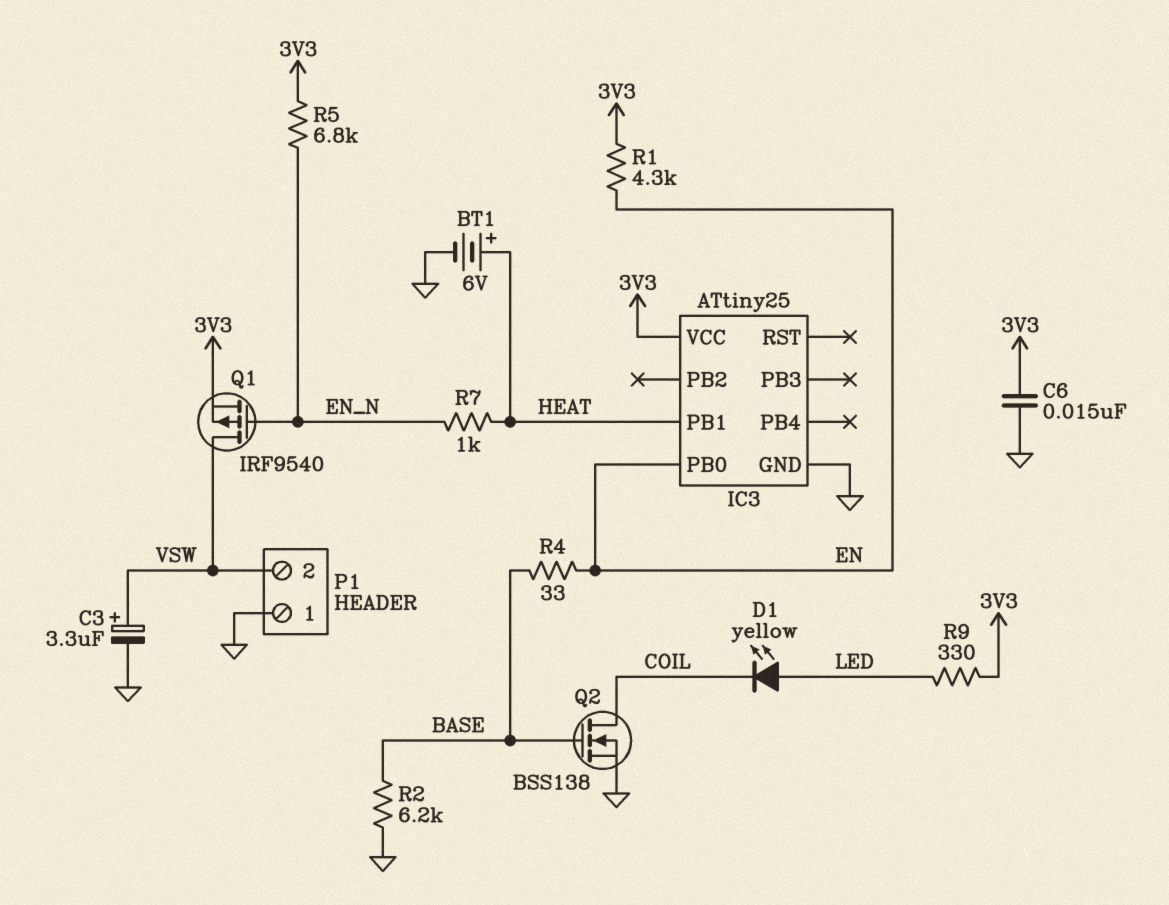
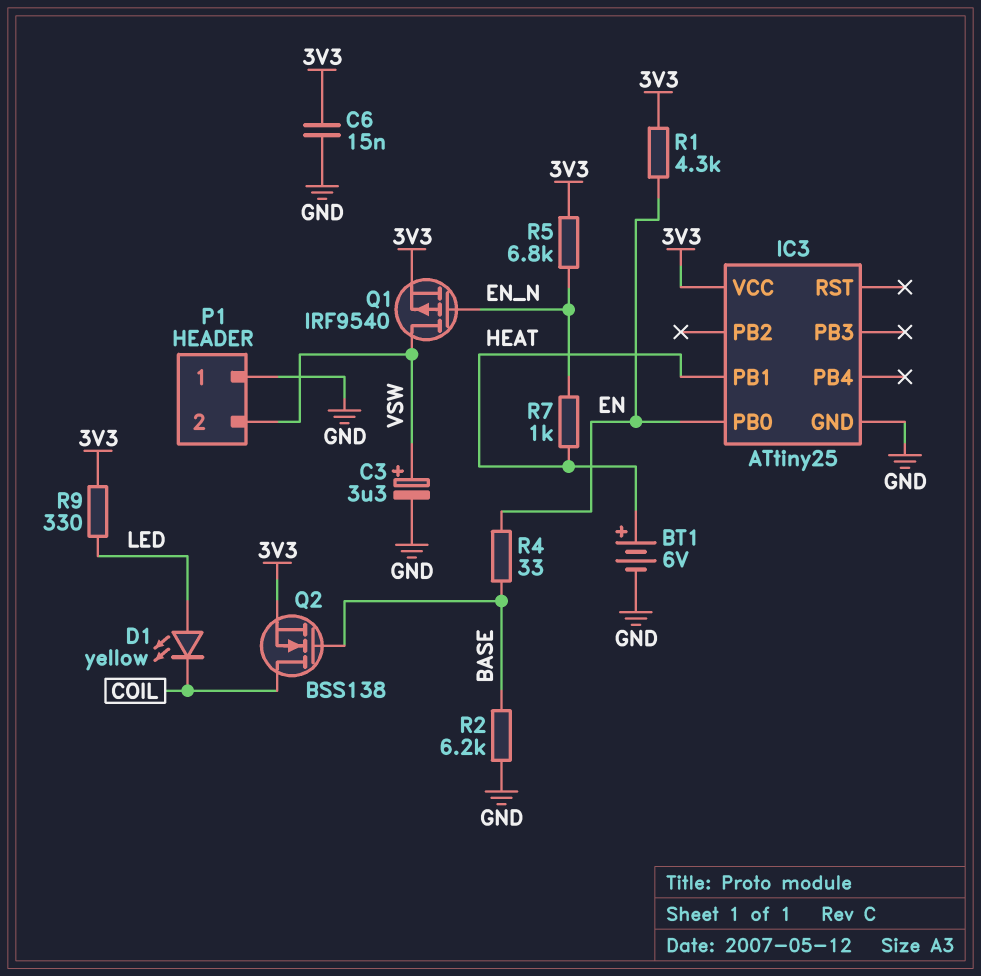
Q2: NMOS BSS138 (G BASE, D COIL, S GND) -> NMOS BSS138 (G BASE, D COIL, S 3V3)

